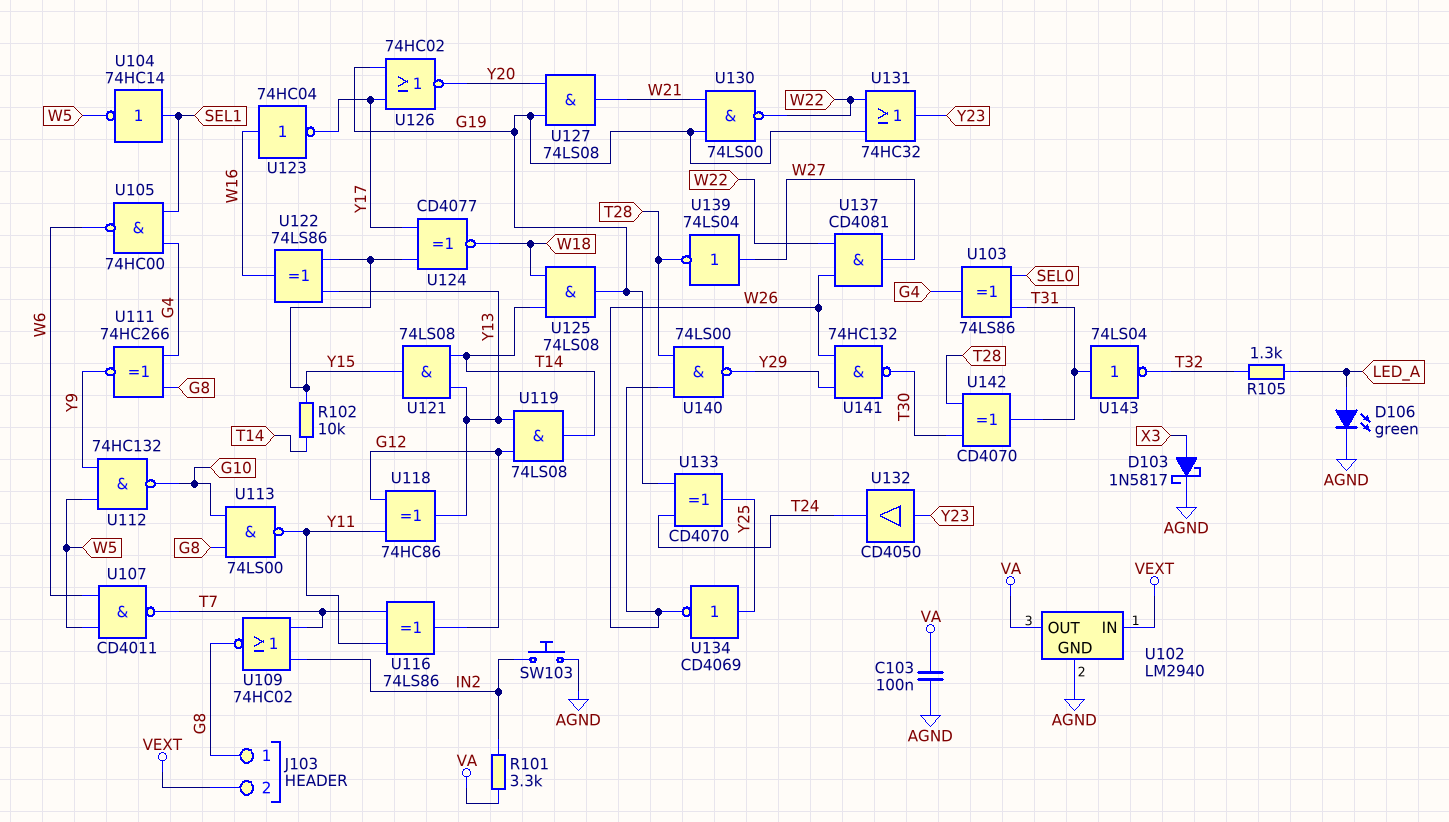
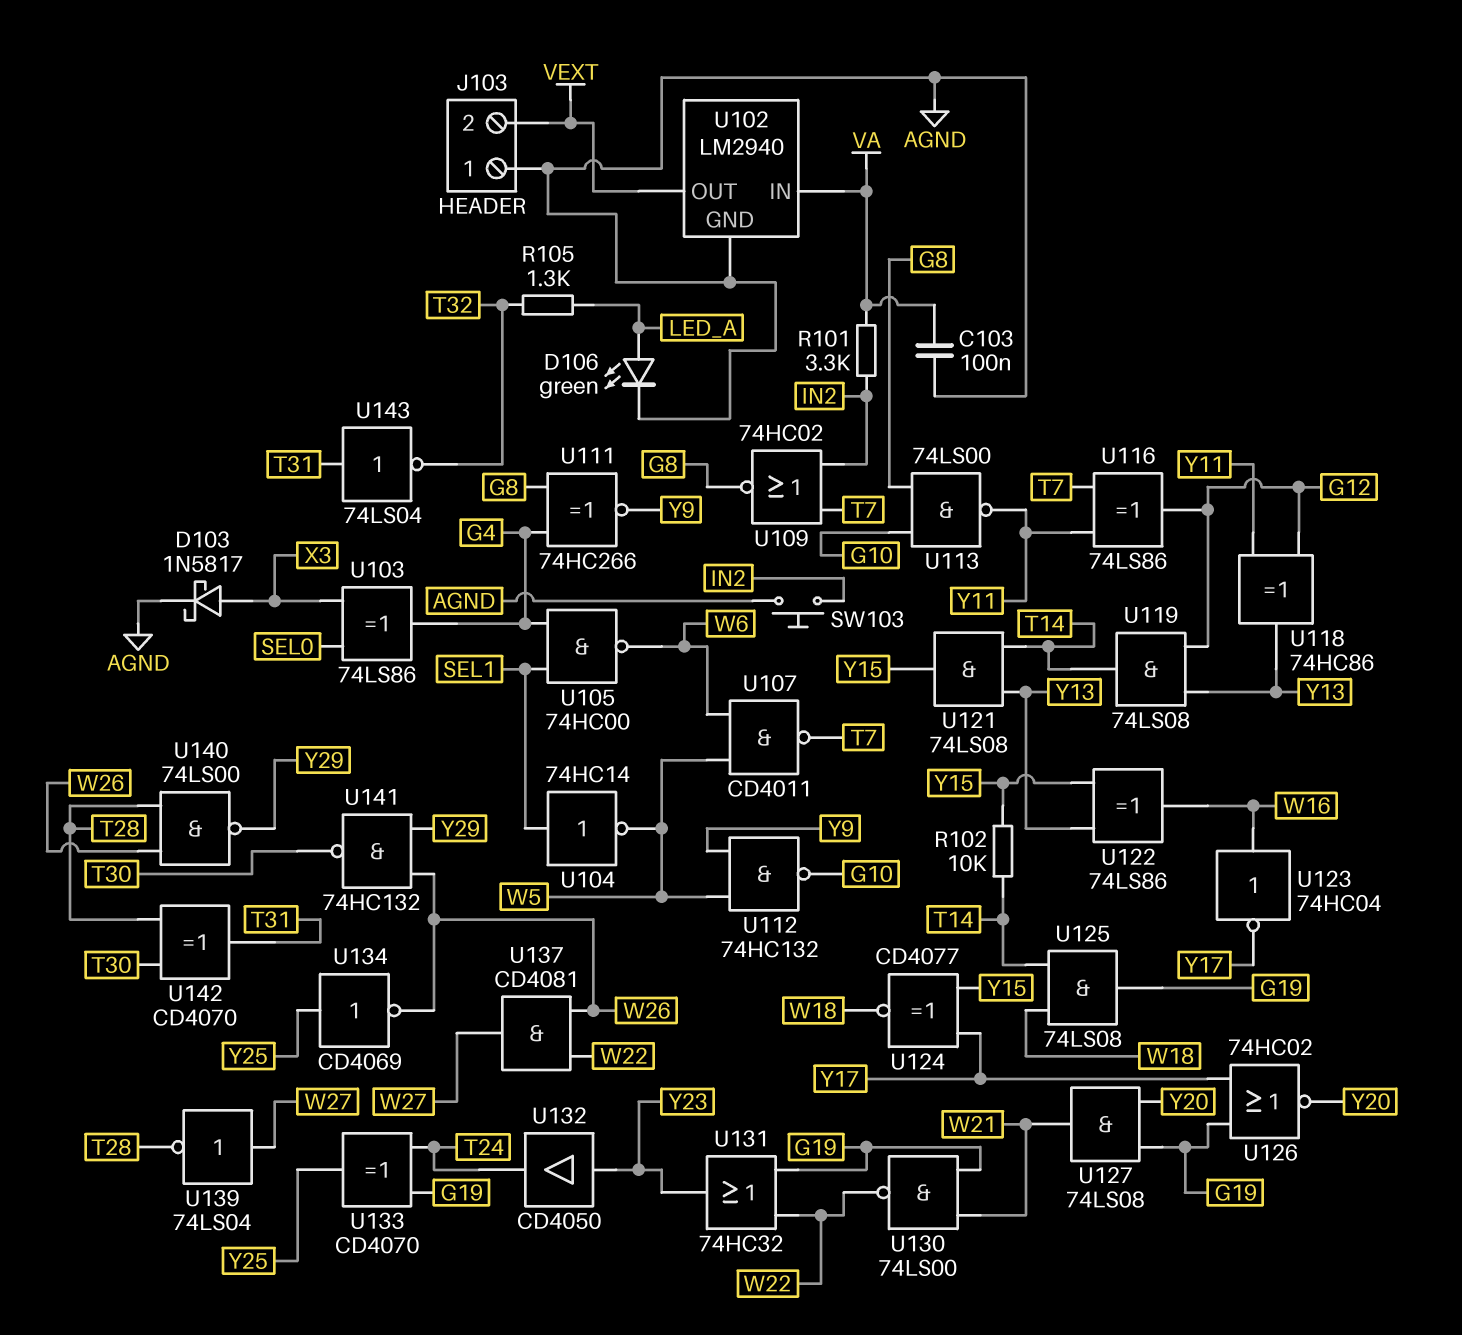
J103 pin 1: G8 -> AGND
U102 pin IN: VEXT -> VA
U102 pin OUT: VA -> VEXT
U103: XOR 74LS86 (in SEL0, in T31, out G4) -> XOR 74LS86 (in SEL0, in X3, out G4)

